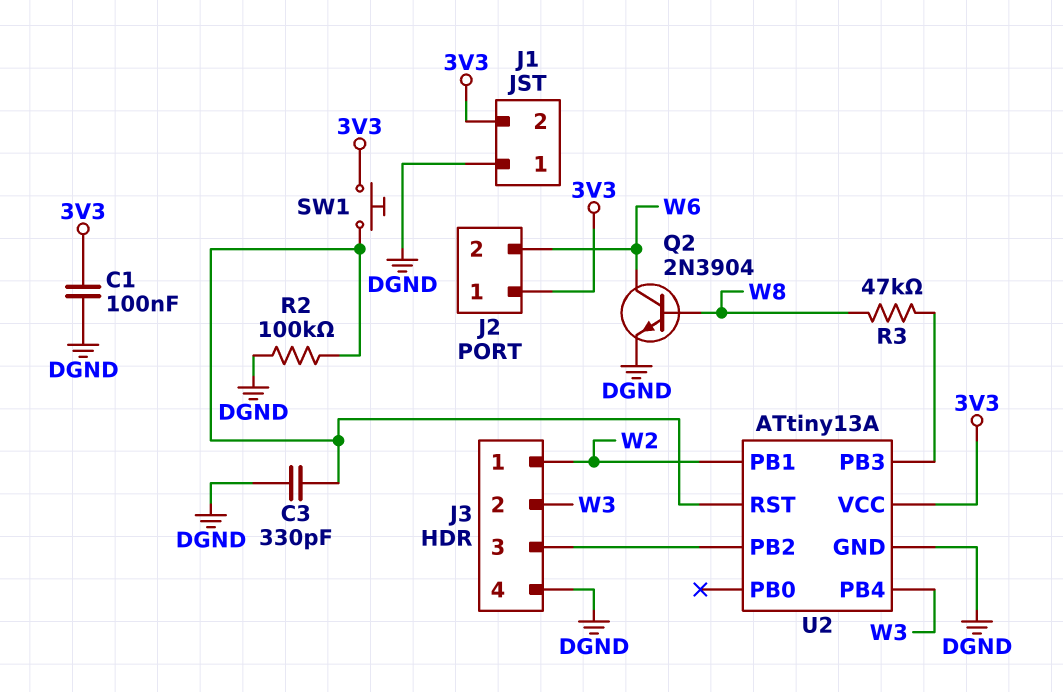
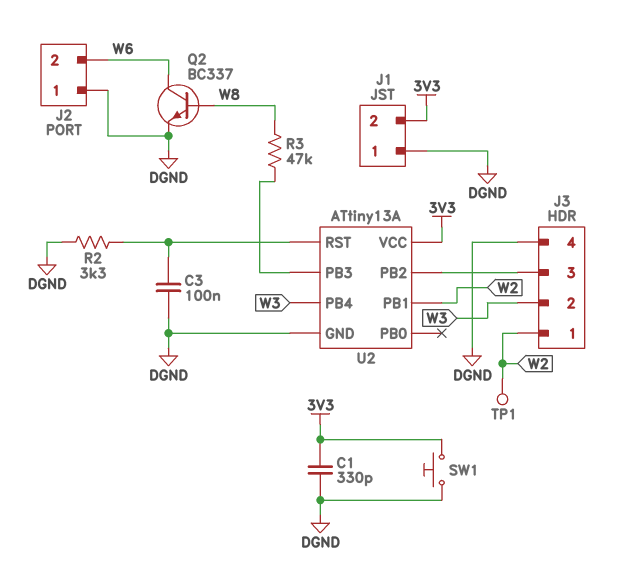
C1: 100nF (3V3, DGND) -> 330pF (3V3, DGND)
C3: 330pF (DGND, U2/RST) -> 100nF (DGND, U2/RST)
J2 pin 1: 3V3 -> DGND
Q2: NPN 2N3904 (B W8, C W6, E DGND) -> NPN BC337 (B W8, C W6, E DGND)
R2: 100k (DGND, U2/RST) -> 3.3k (DGND, U2/RST)
SW1: button (3V3, U2/RST) -> button (3V3, DGND)
TP1: none -> test point (W2)

